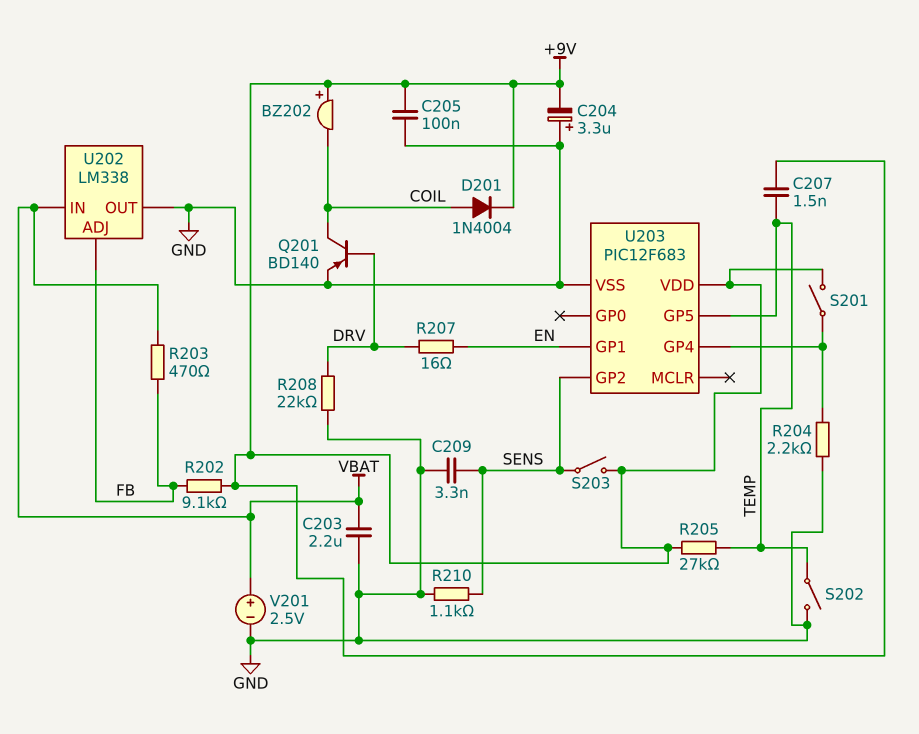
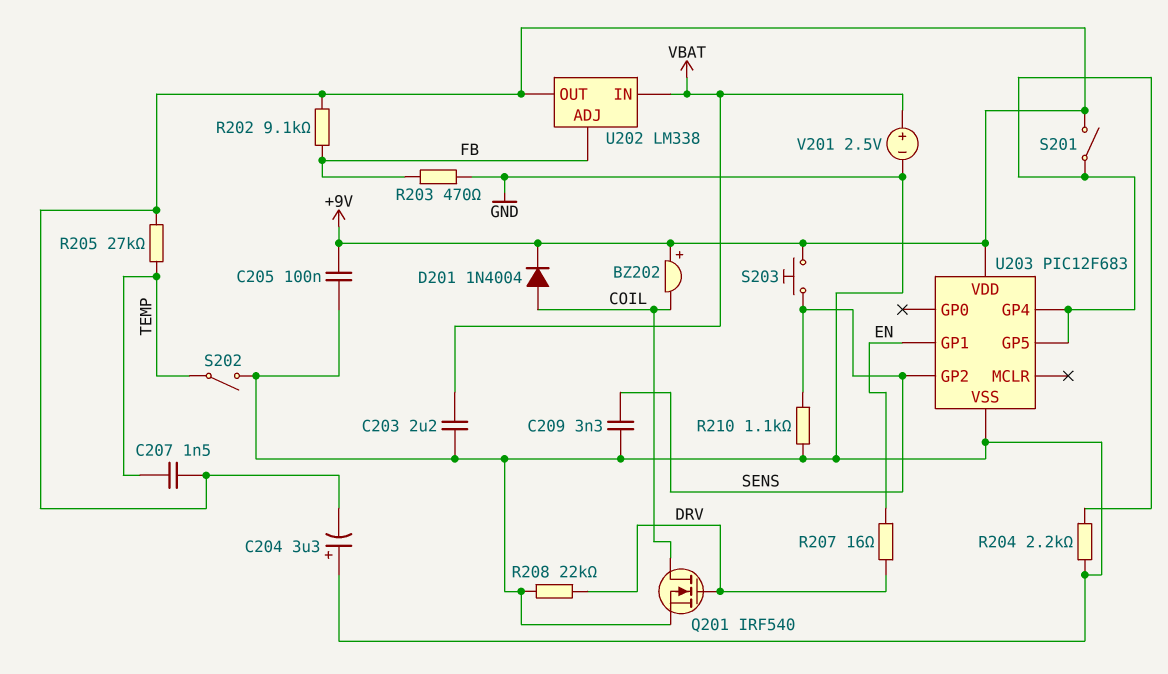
Q201: PNP BD140 (B DRV, C COIL, E GND) -> NMOS IRF540 (G DRV, D COIL, S GND)
R203: 470 (FB, VBAT) -> 470 (FB, GND)
S203: switch (+9V, SENS) -> button (+9V, SENS)
U202 pin OUT: GND -> +9V
U203 pin GP5: TEMP -> U203/GP4

